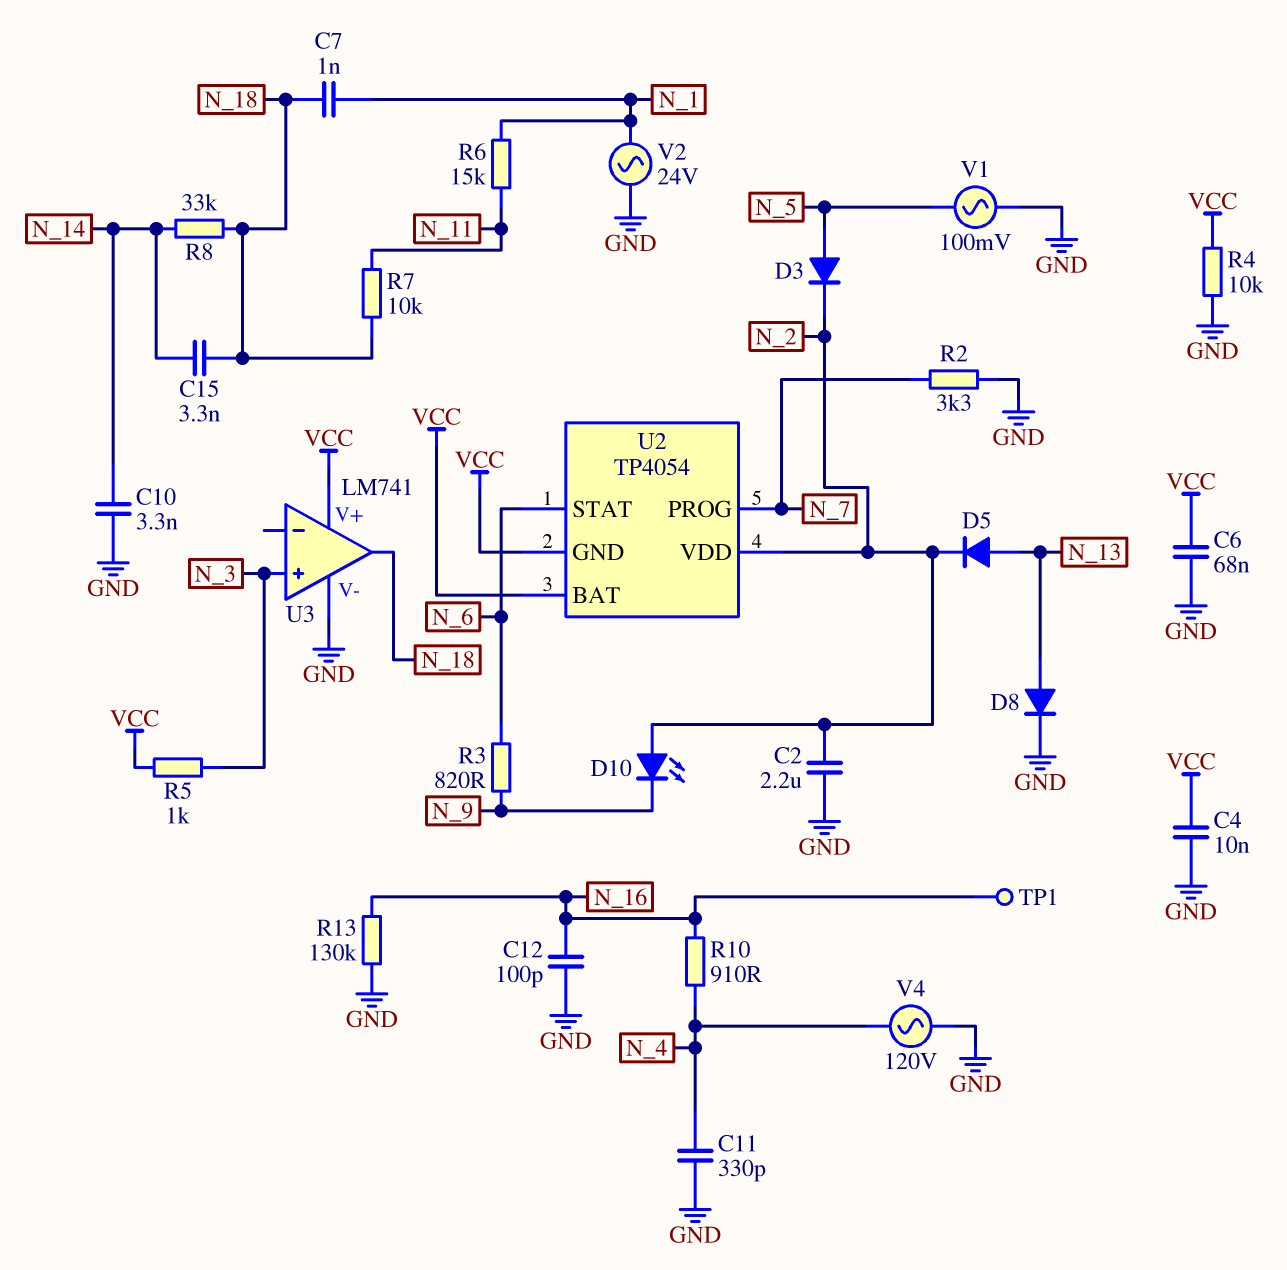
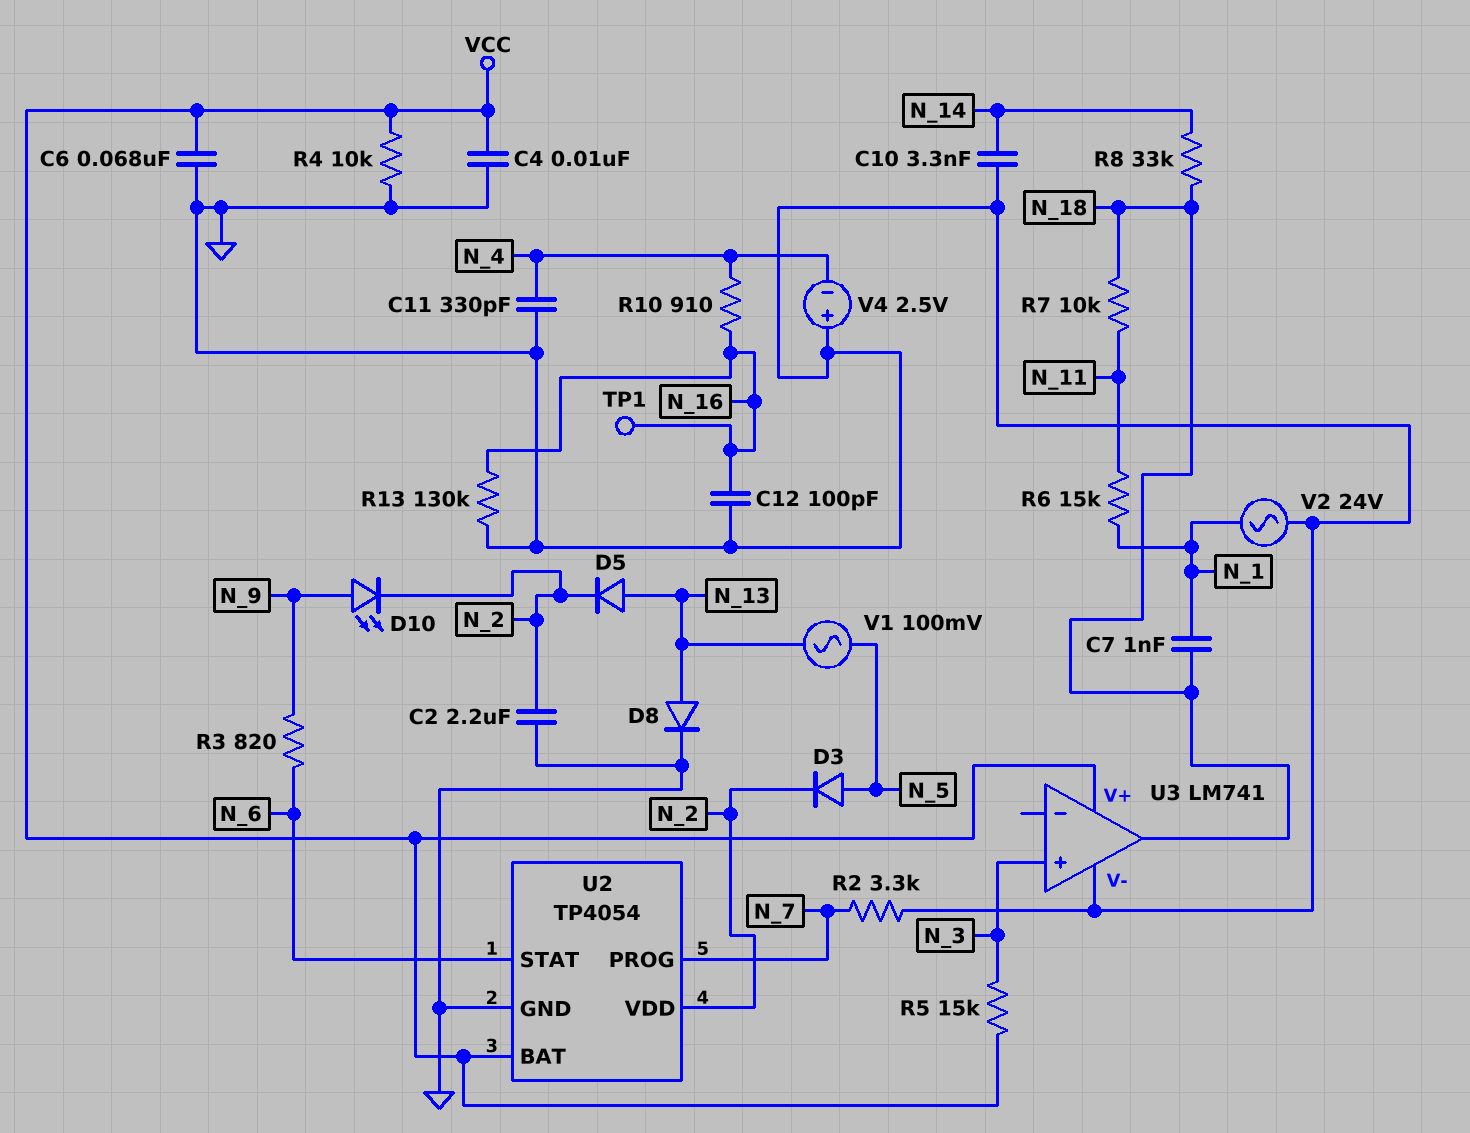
C15: 3.3nF (N_14, N_18) -> none
D10: LED (A N_2, K N_9) -> LED (A N_9, K N_2)
R5: 1k (N_3, VCC) -> 15k (N_3, VCC)
U2 pin GND: VCC -> GND
V1: AC 100mV (GND, N_5) -> AC 100mV (N_5, N_13)
V4: AC 120V (GND, N_4) -> 2.5V (plus GND, minus N_4)

